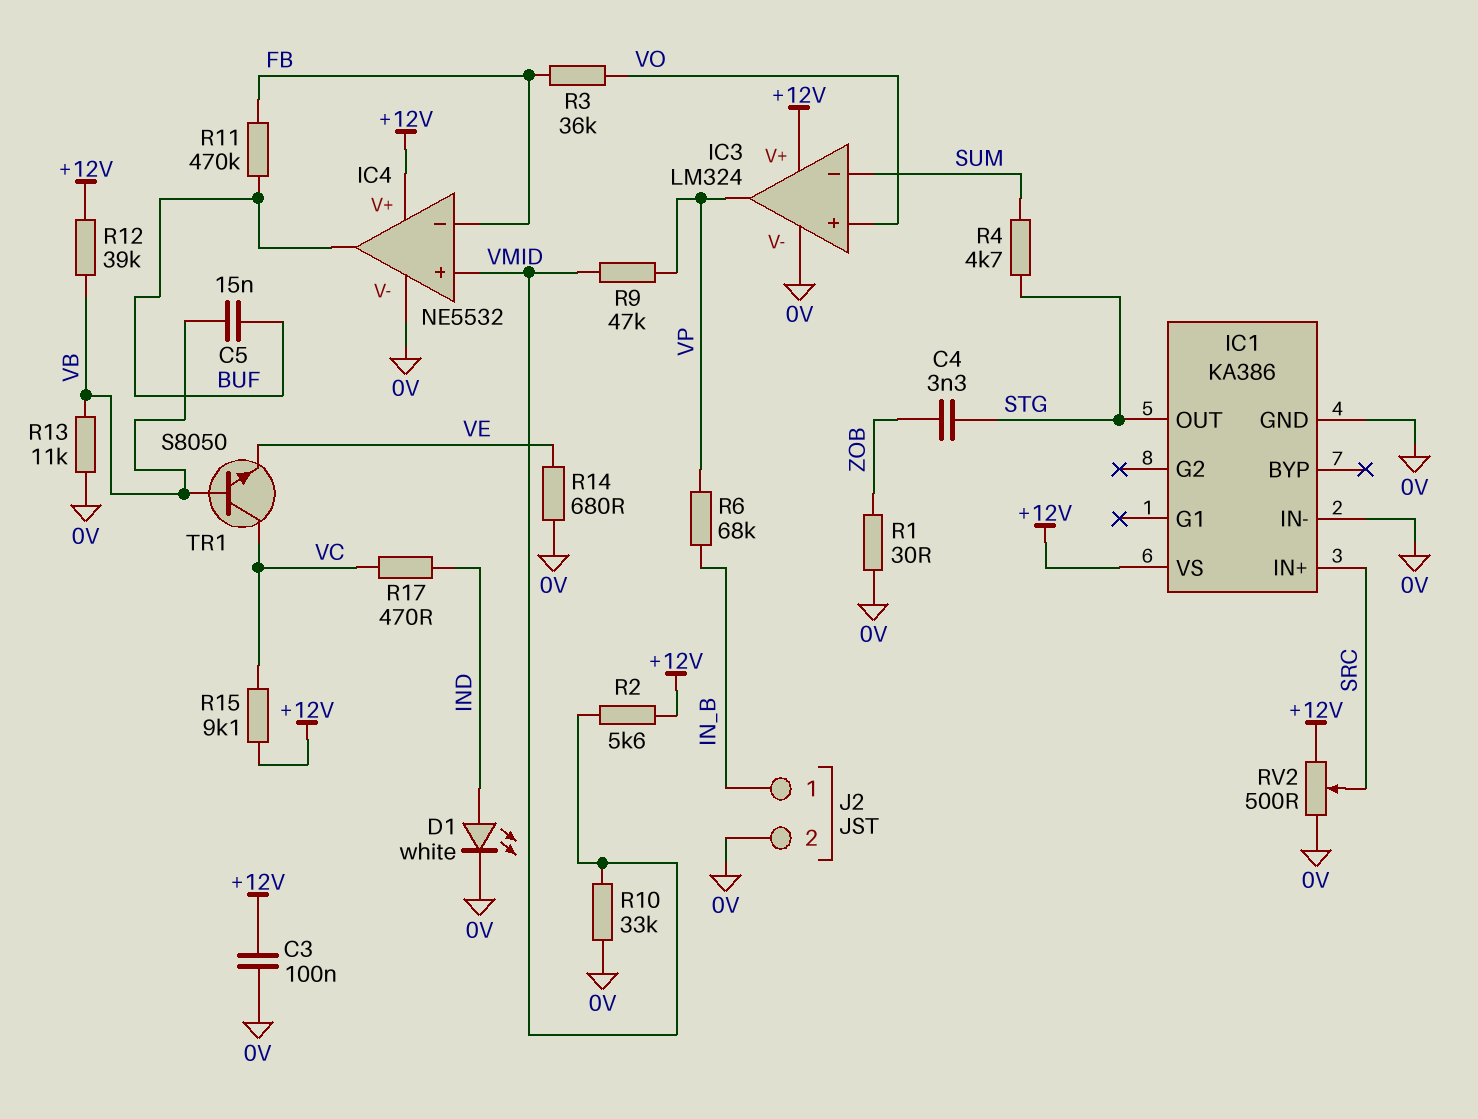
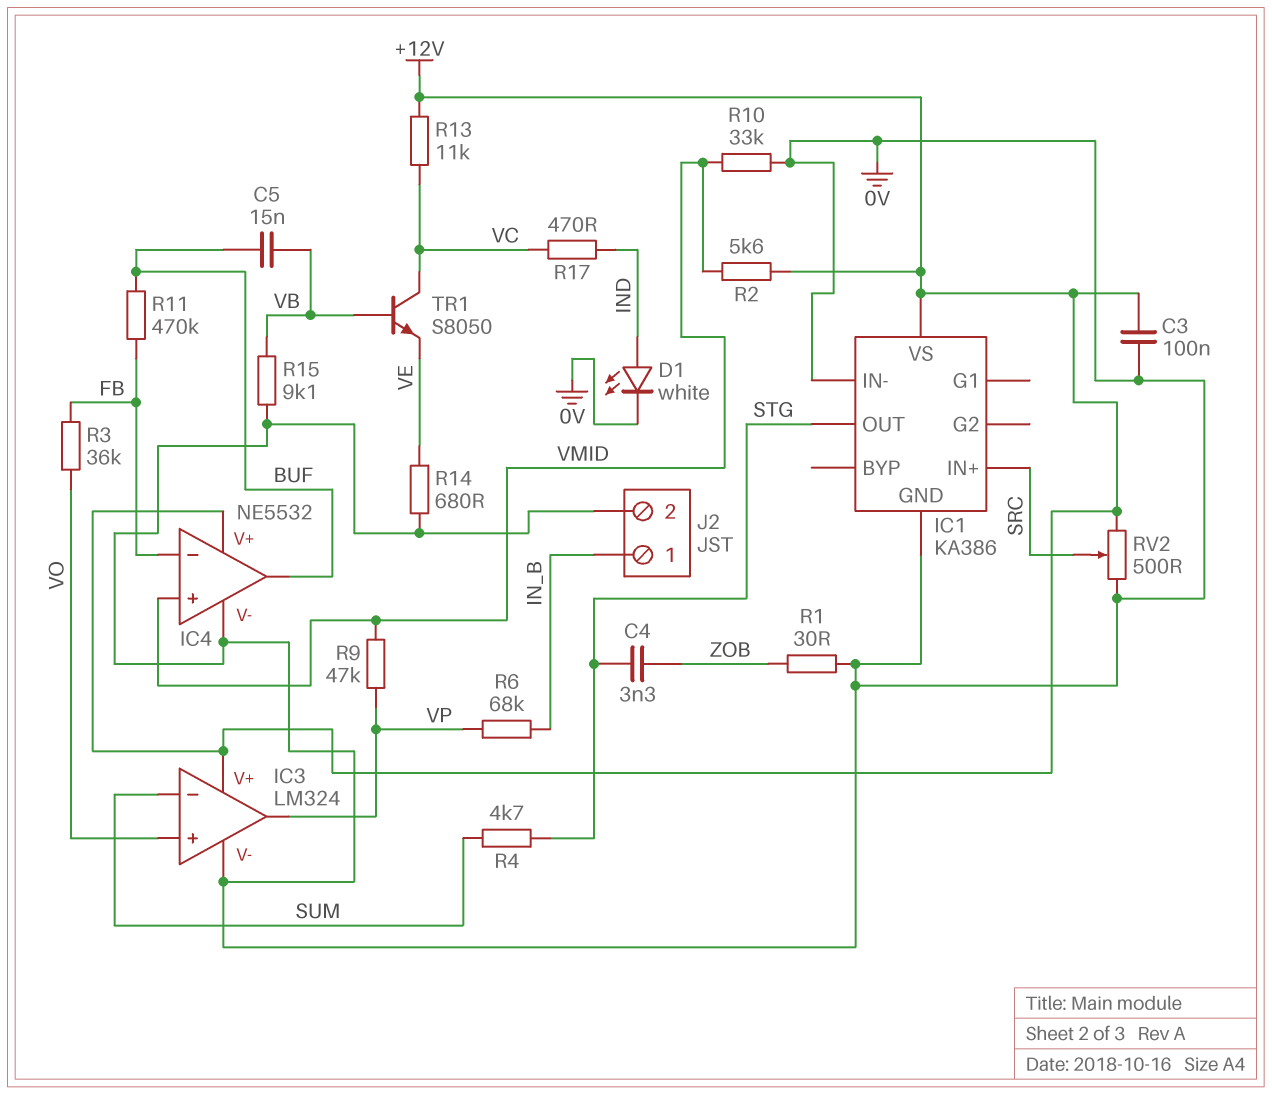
R12: 39k (+12V, VB) -> none
R13: 11k (0V, VB) -> 11k (+12V, VC)
R15: 9.1k (+12V, VC) -> 9.1k (0V, VB)

